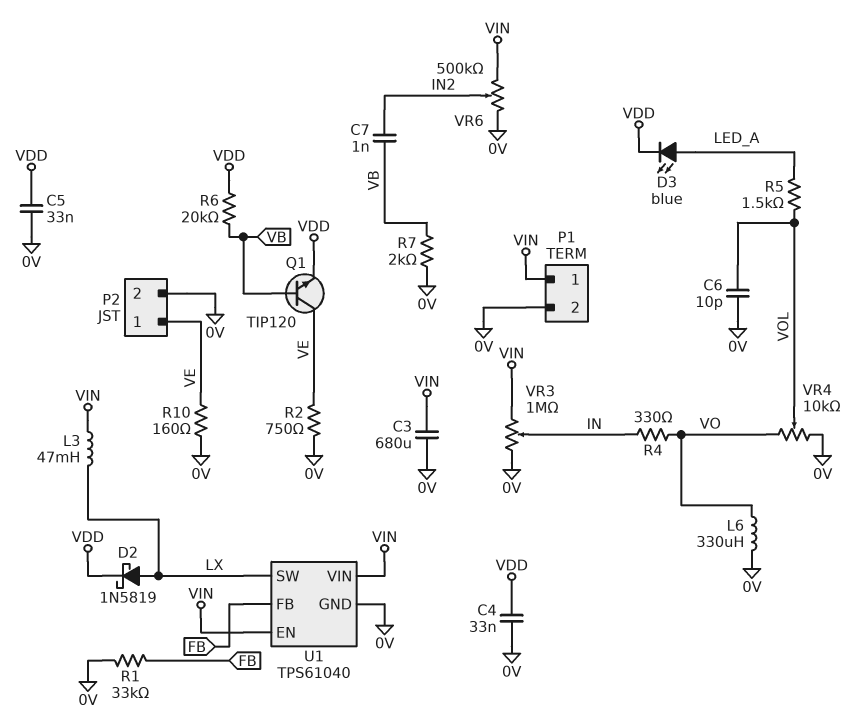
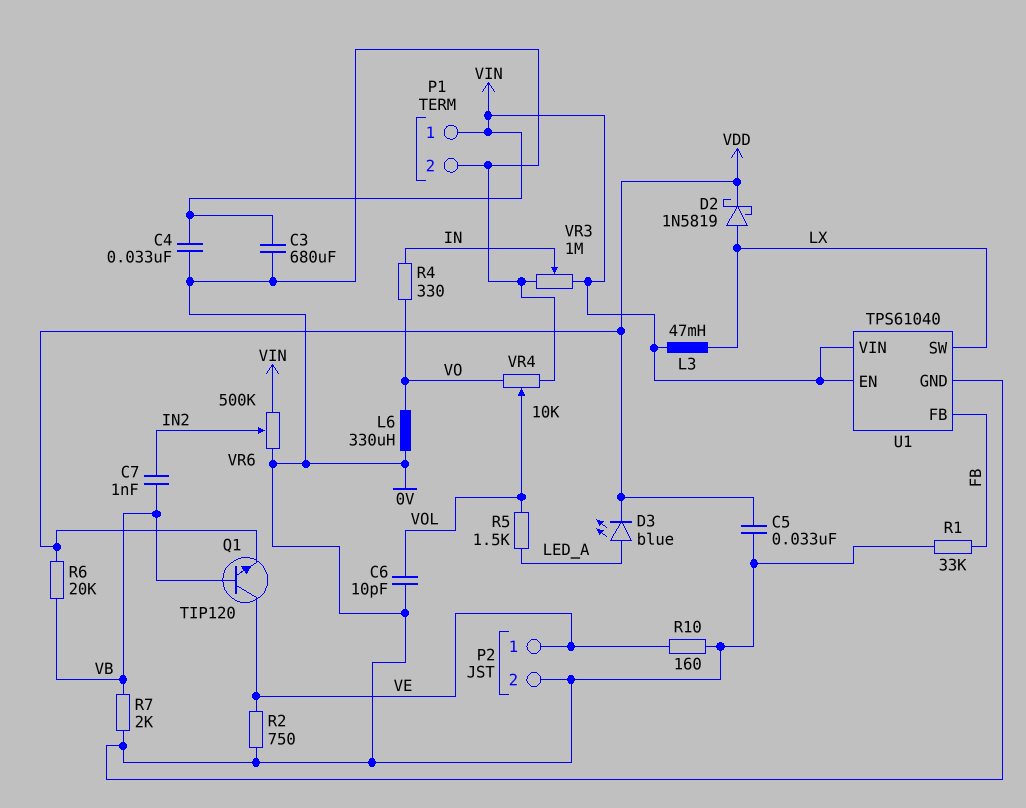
C4: 33nF (0V, VDD) -> 33nF (0V, VIN)

